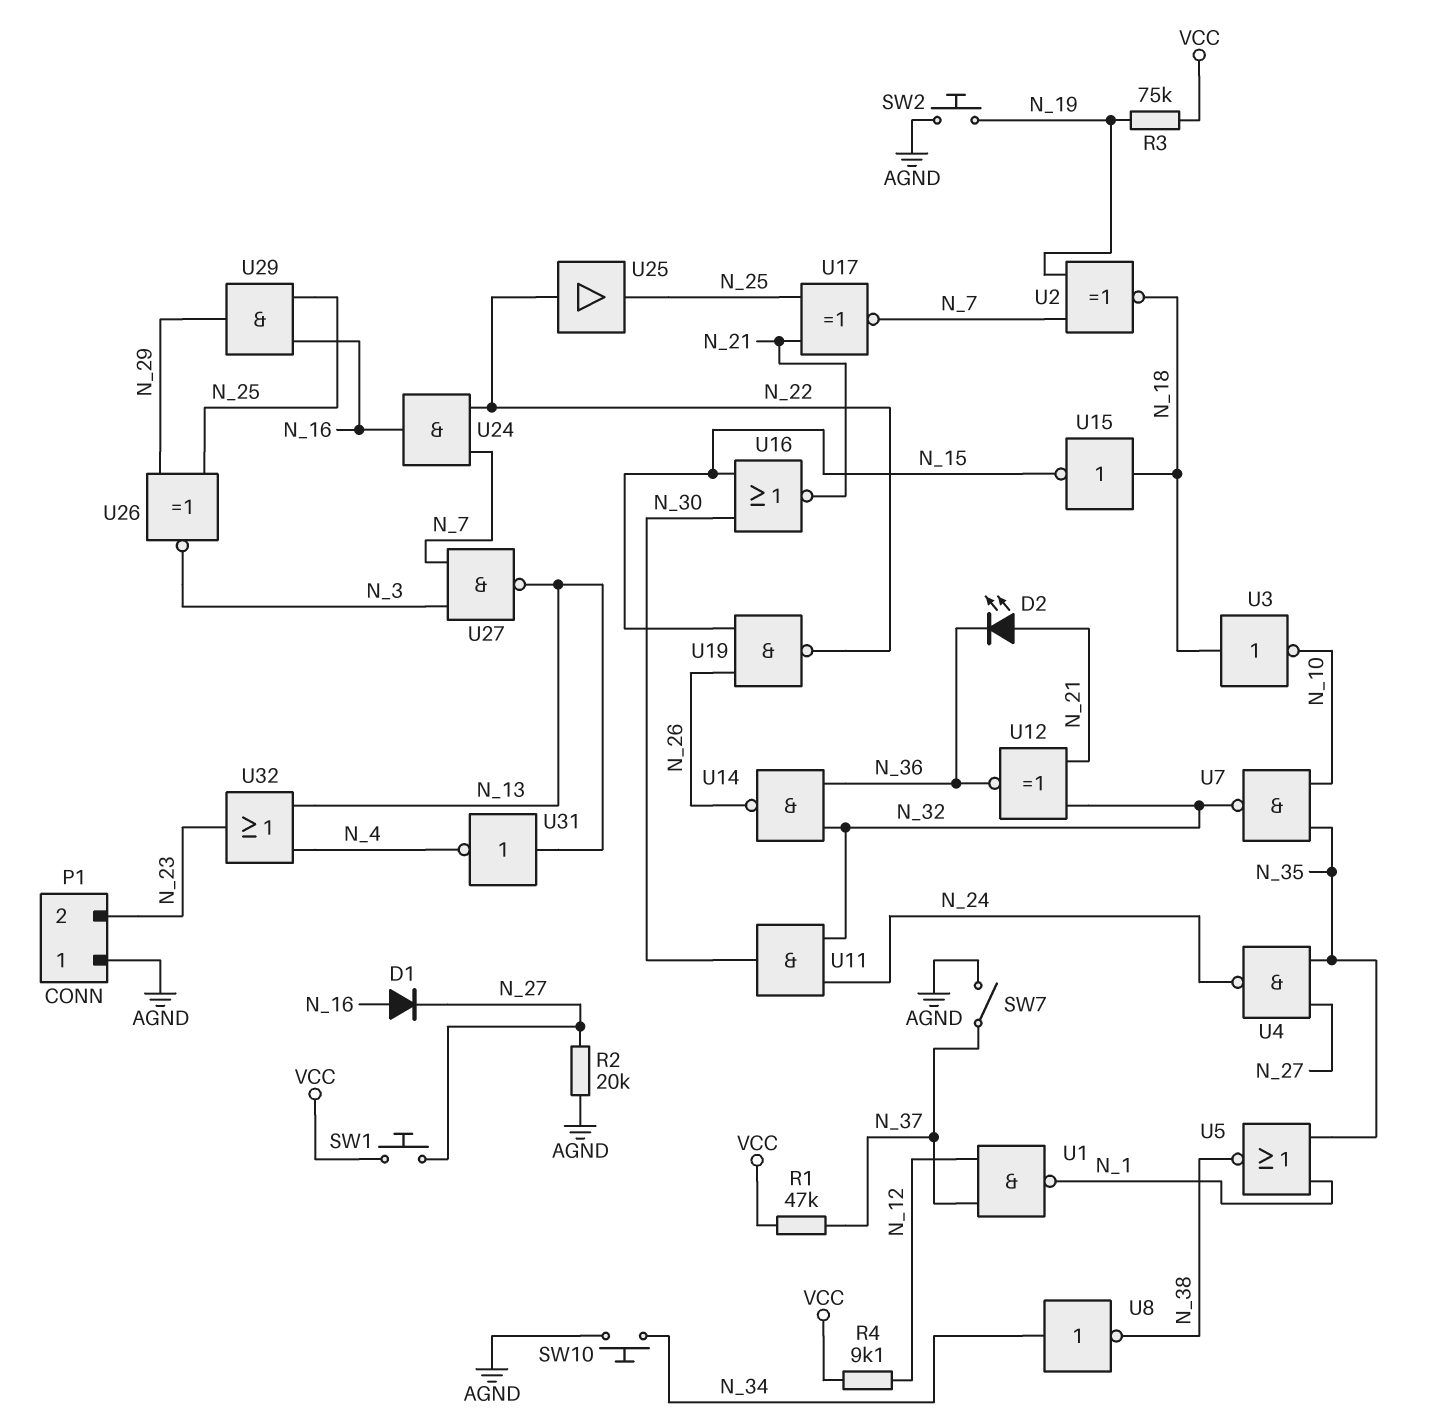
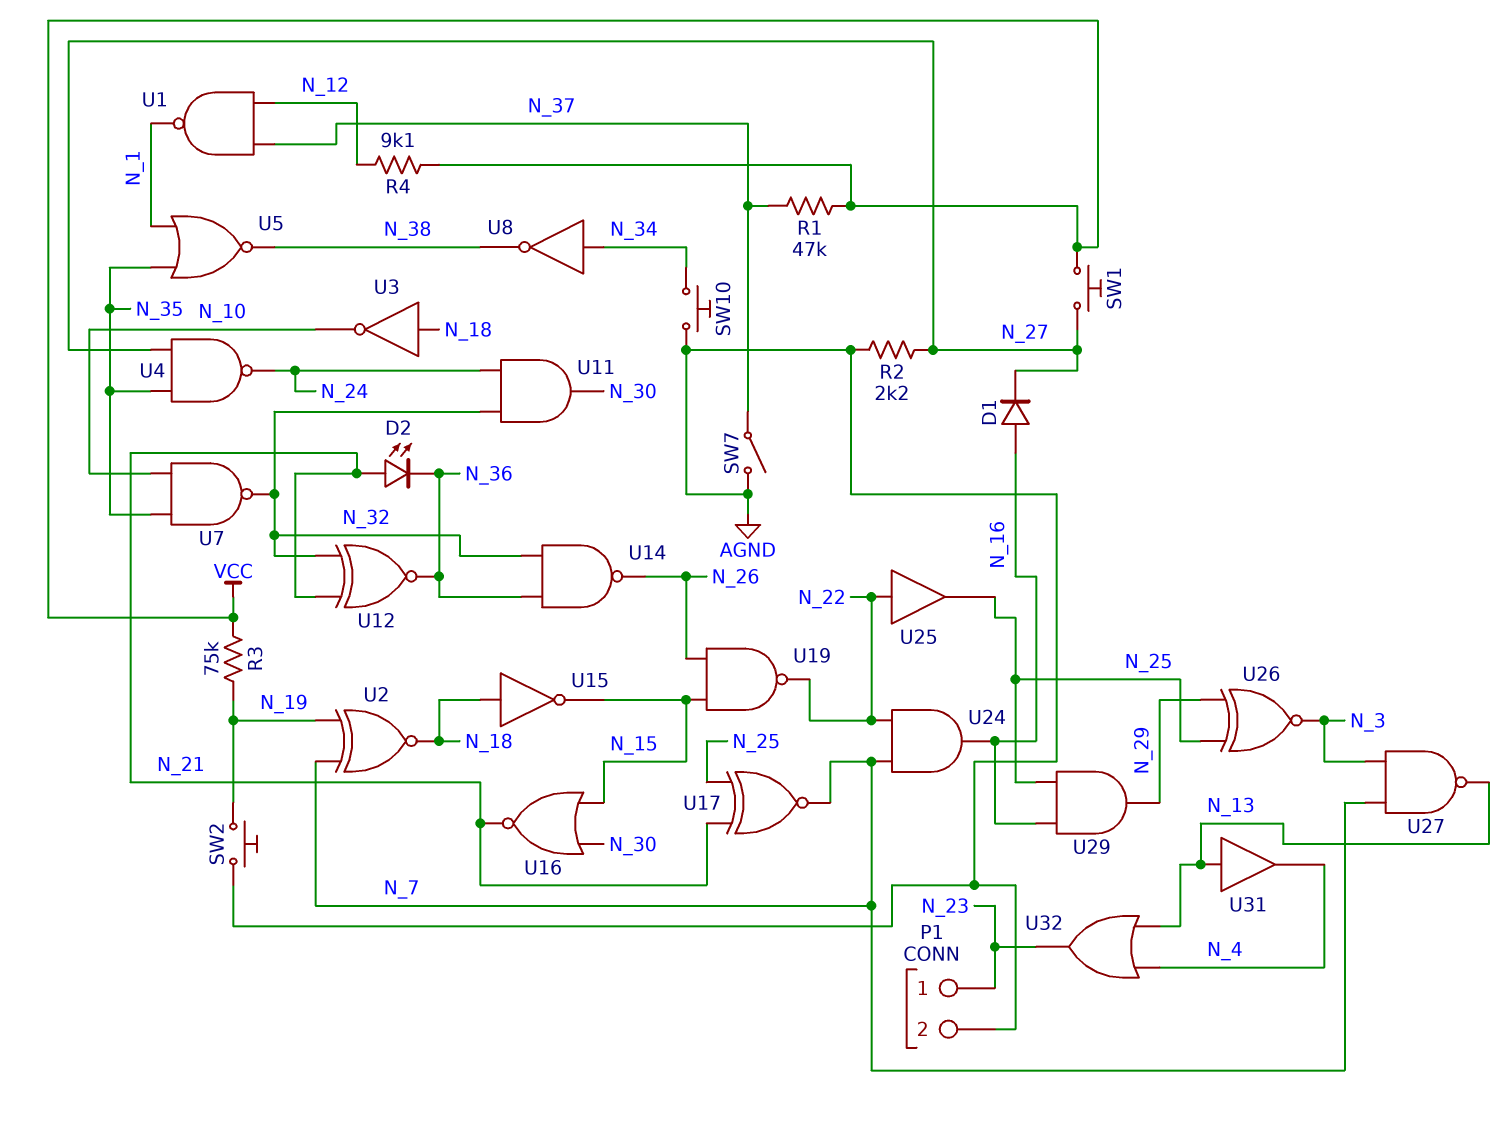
P1 pin 1: AGND -> N_23
P1 pin 2: N_23 -> AGND
R2: 20k (AGND, N_27) -> 2.2k (AGND, N_27)
U31: NOT (in N_13, out N_4) -> buffer (in N_13, out N_4)

